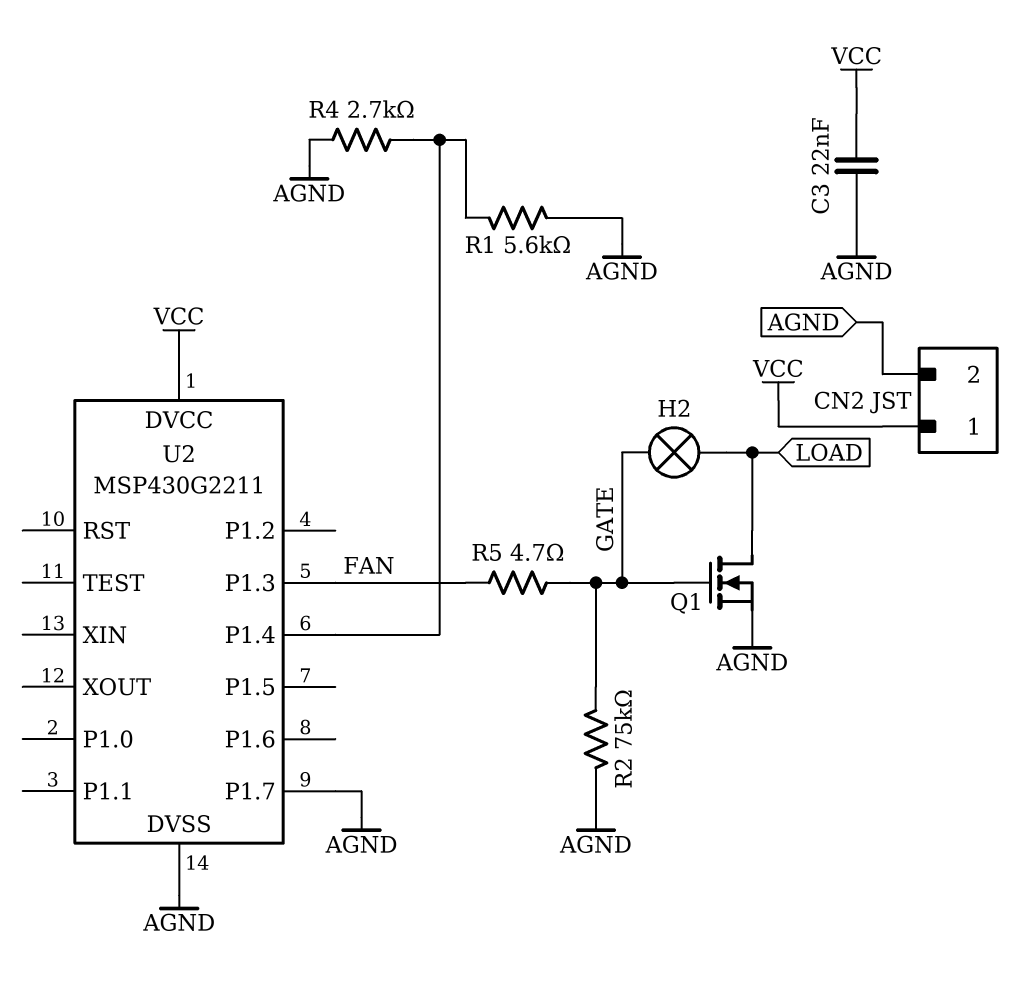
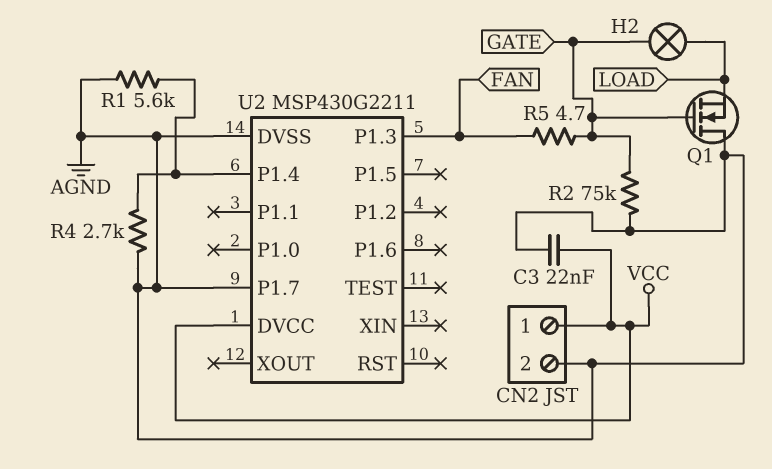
Q1: NMOS (G GATE, D LOAD, S AGND) -> NMOS (G GATE, D AGND, S LOAD)

